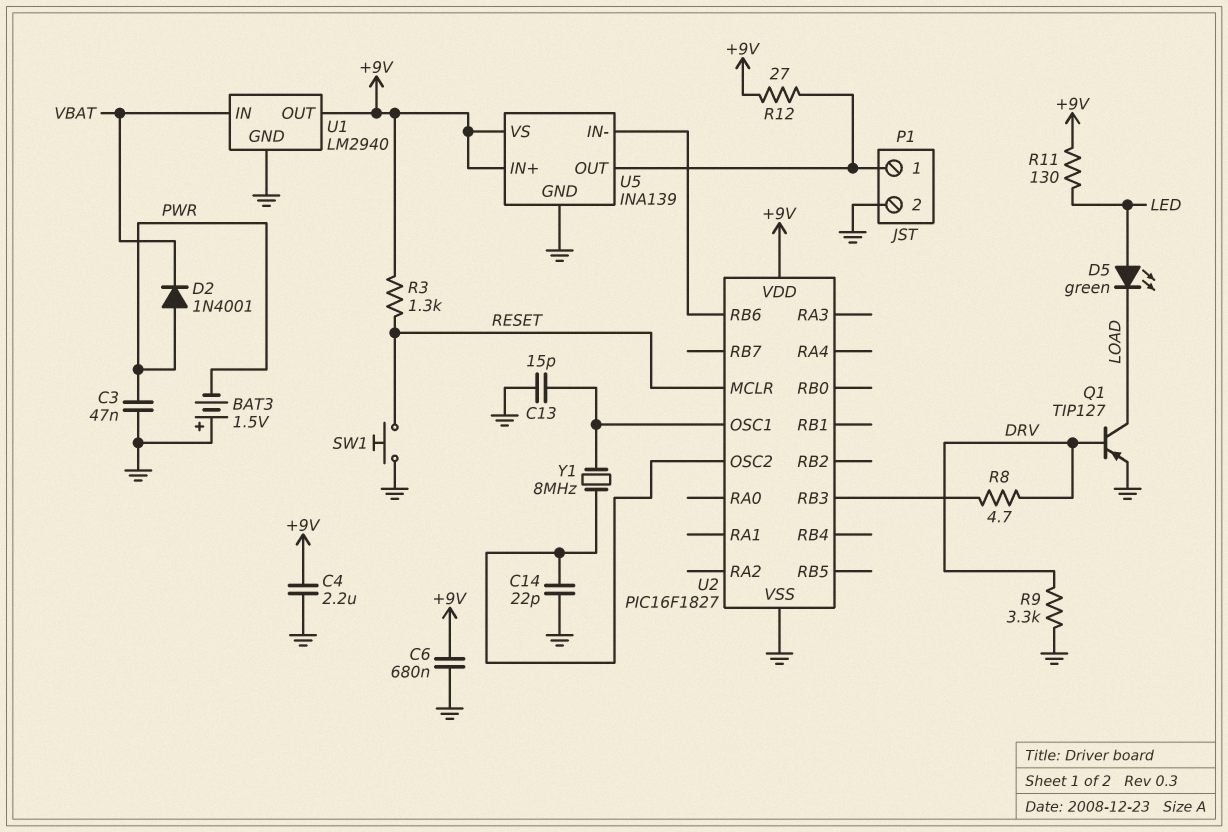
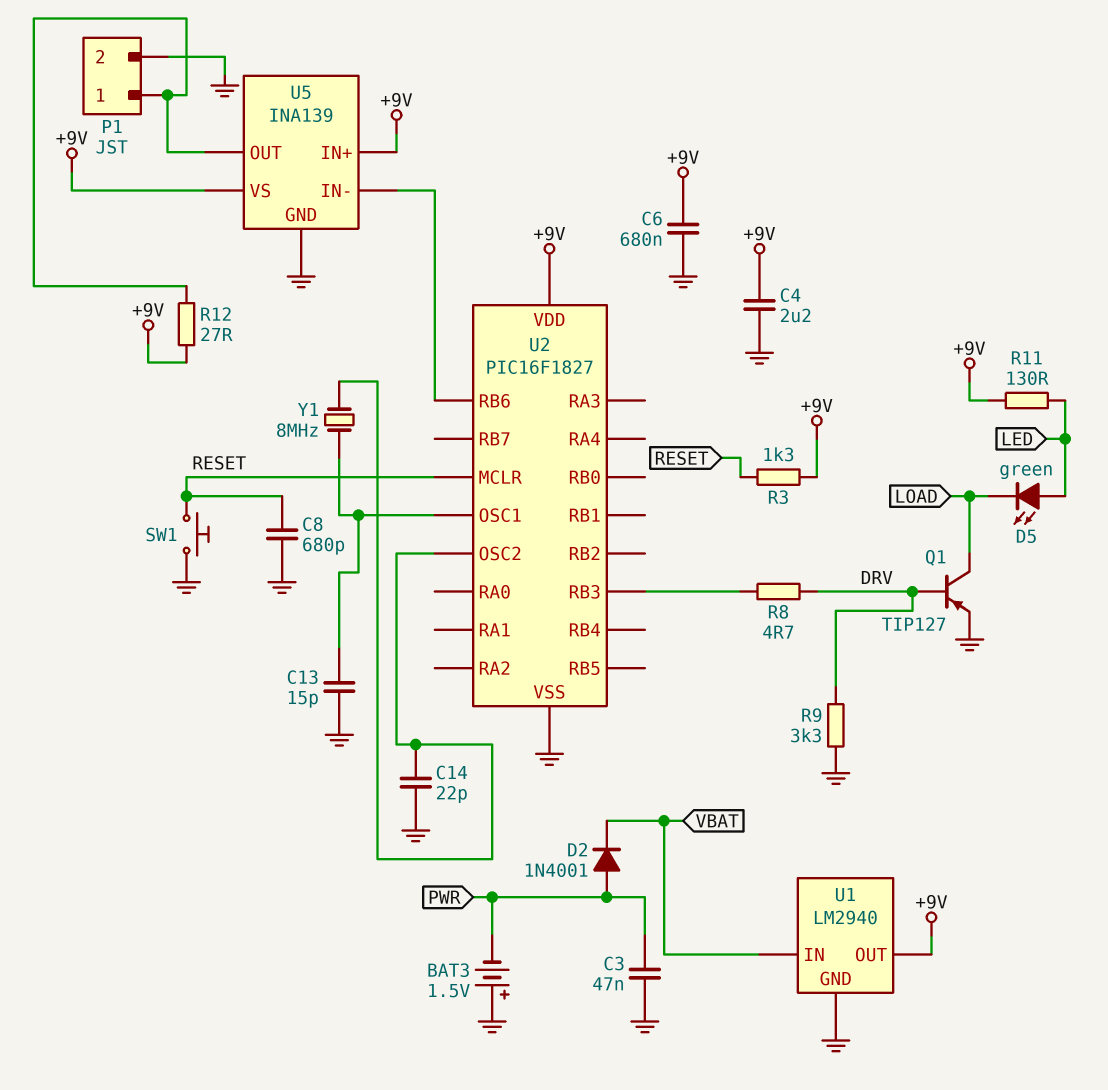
C8: none -> 680pF (GND, RESET)

